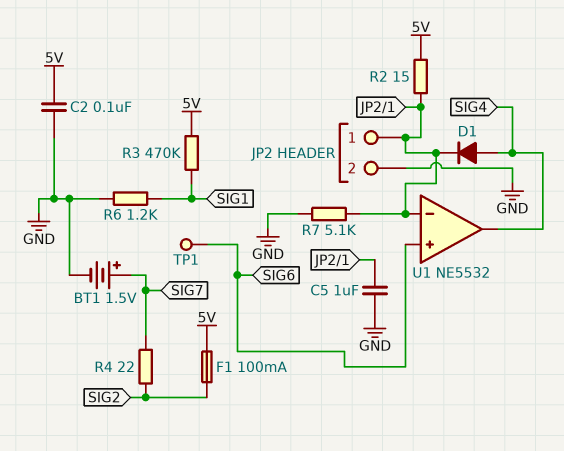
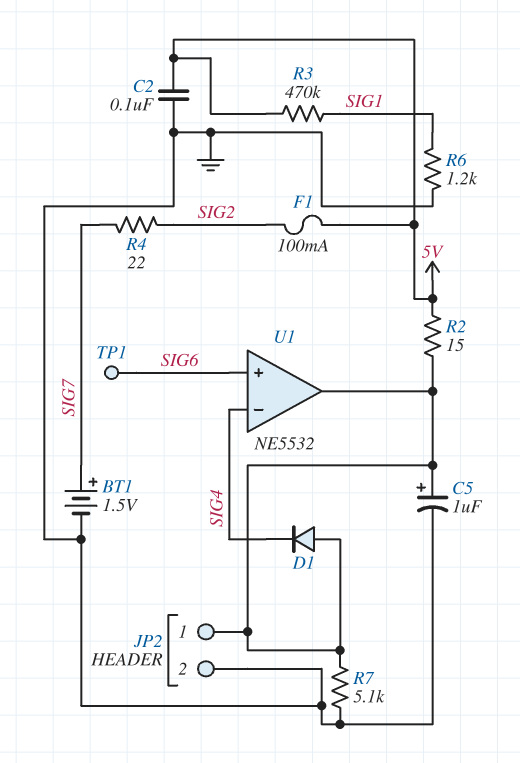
C5: 1uF (GND, JP2/1) -> 1uF (plus JP2/1, minus GND)
D1: diode (A SIG4, K JP2/1) -> diode (A JP2/1, K SIG4)
U1 pin in-: JP2/1 -> SIG4
U1 pin out: SIG4 -> JP2/1

